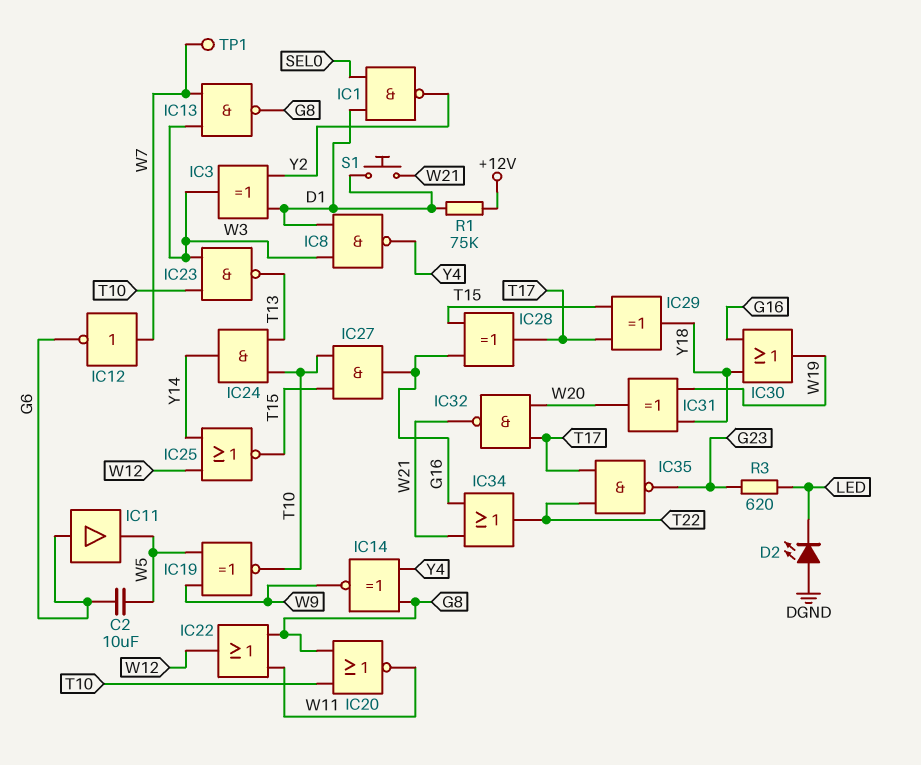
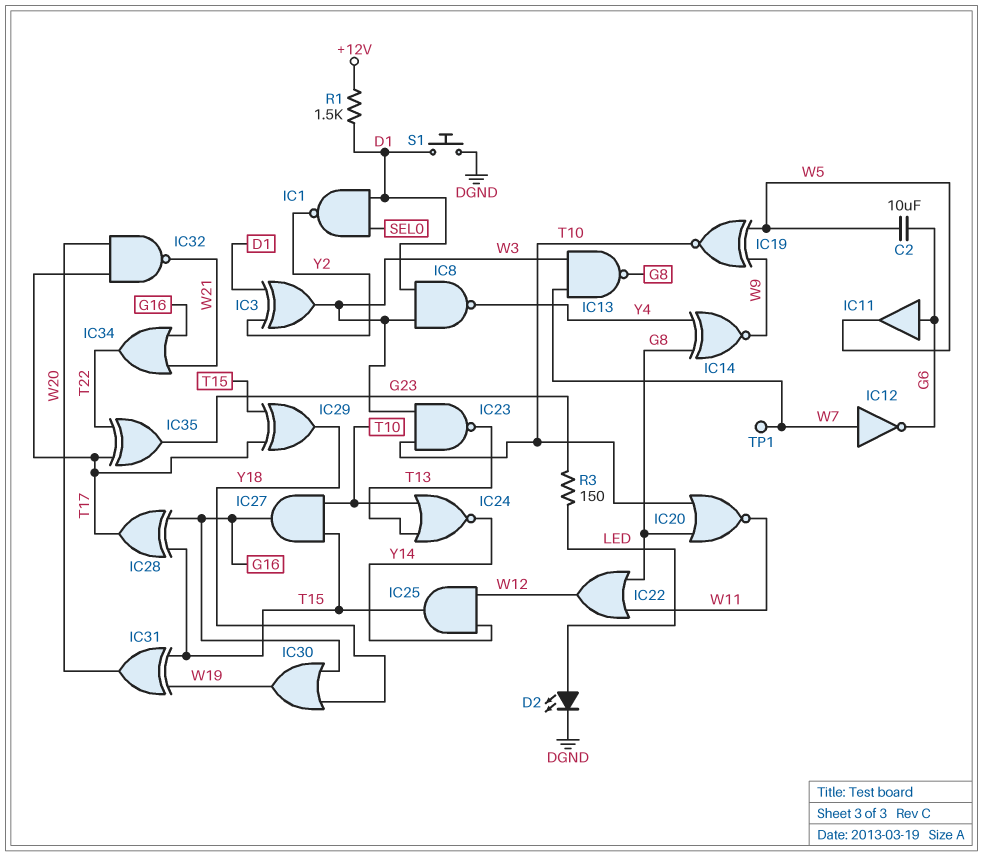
D2: LED (A DGND, K LED) -> LED (A LED, K DGND)
IC24: AND (in T10, in T13, out Y14) -> NOR (in T10, in T13, out Y14)
IC25: NOR (in W12, in Y14, out T15) -> AND (in W12, in Y14, out T15)
IC31: XOR (in W19, in Y18, out W20) -> XOR (in T15, in W19, out W20)
IC35: NAND (in T17, in T22, out G23) -> XOR (in T17, in T22, out G23)
R1: 75k (+12V, D1) -> 1.5k (+12V, D1)
R3: 620 (G23, LED) -> 150 (G23, LED)
S1: button (D1, W21) -> button (D1, DGND)

